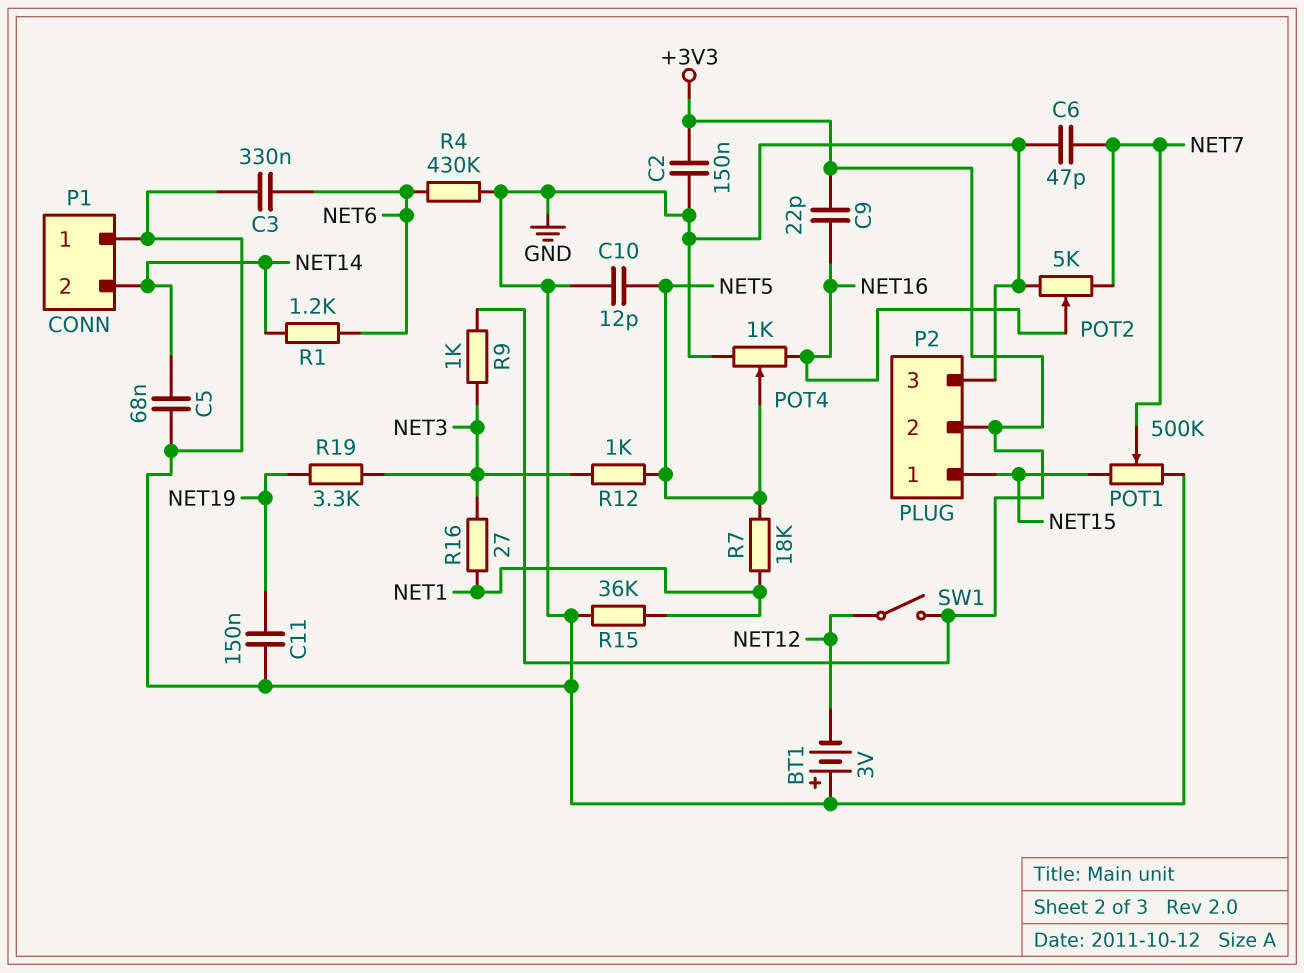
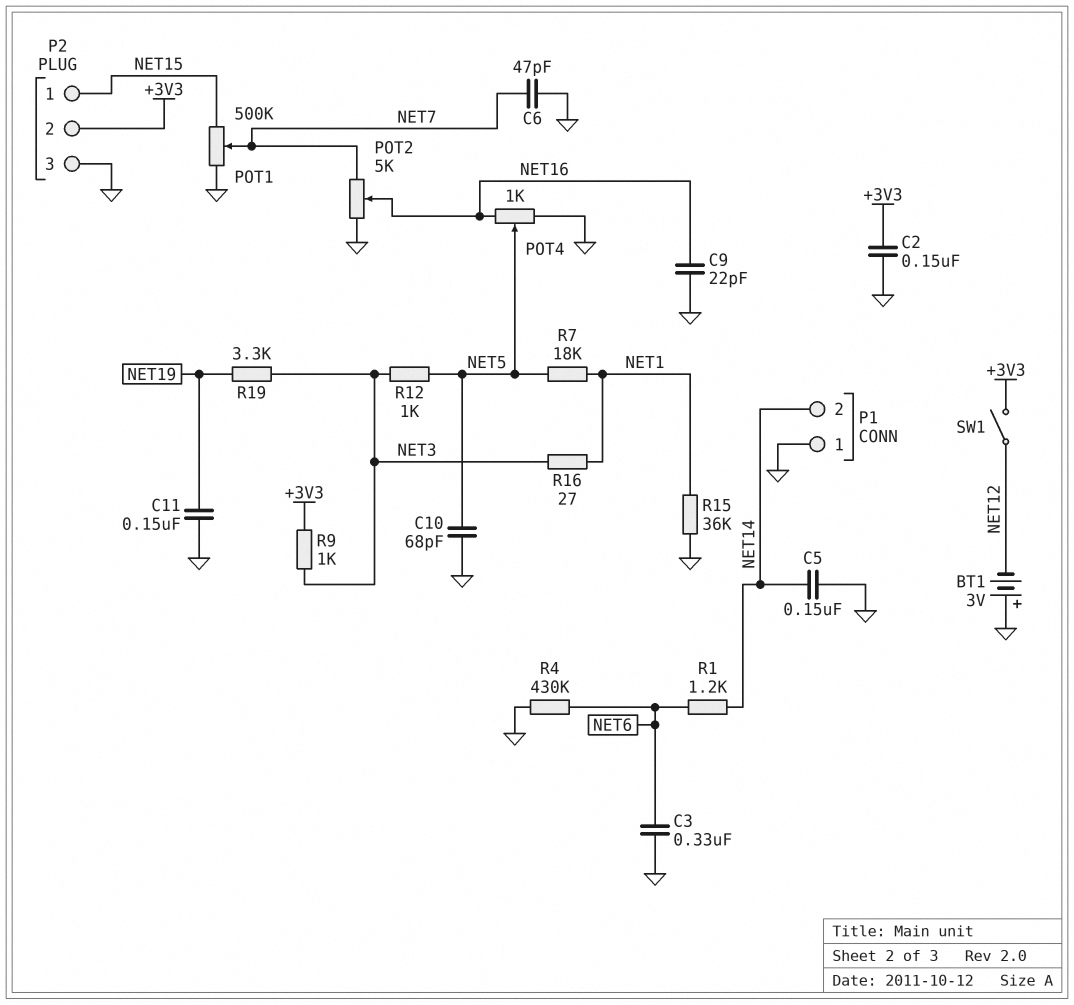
C5: 68nF (GND, NET14) -> 150nF (GND, NET14)
C9: 22pF (+3V3, NET16) -> 22pF (GND, NET16)
C10: 12pF (GND, NET5) -> 68pF (GND, NET5)

